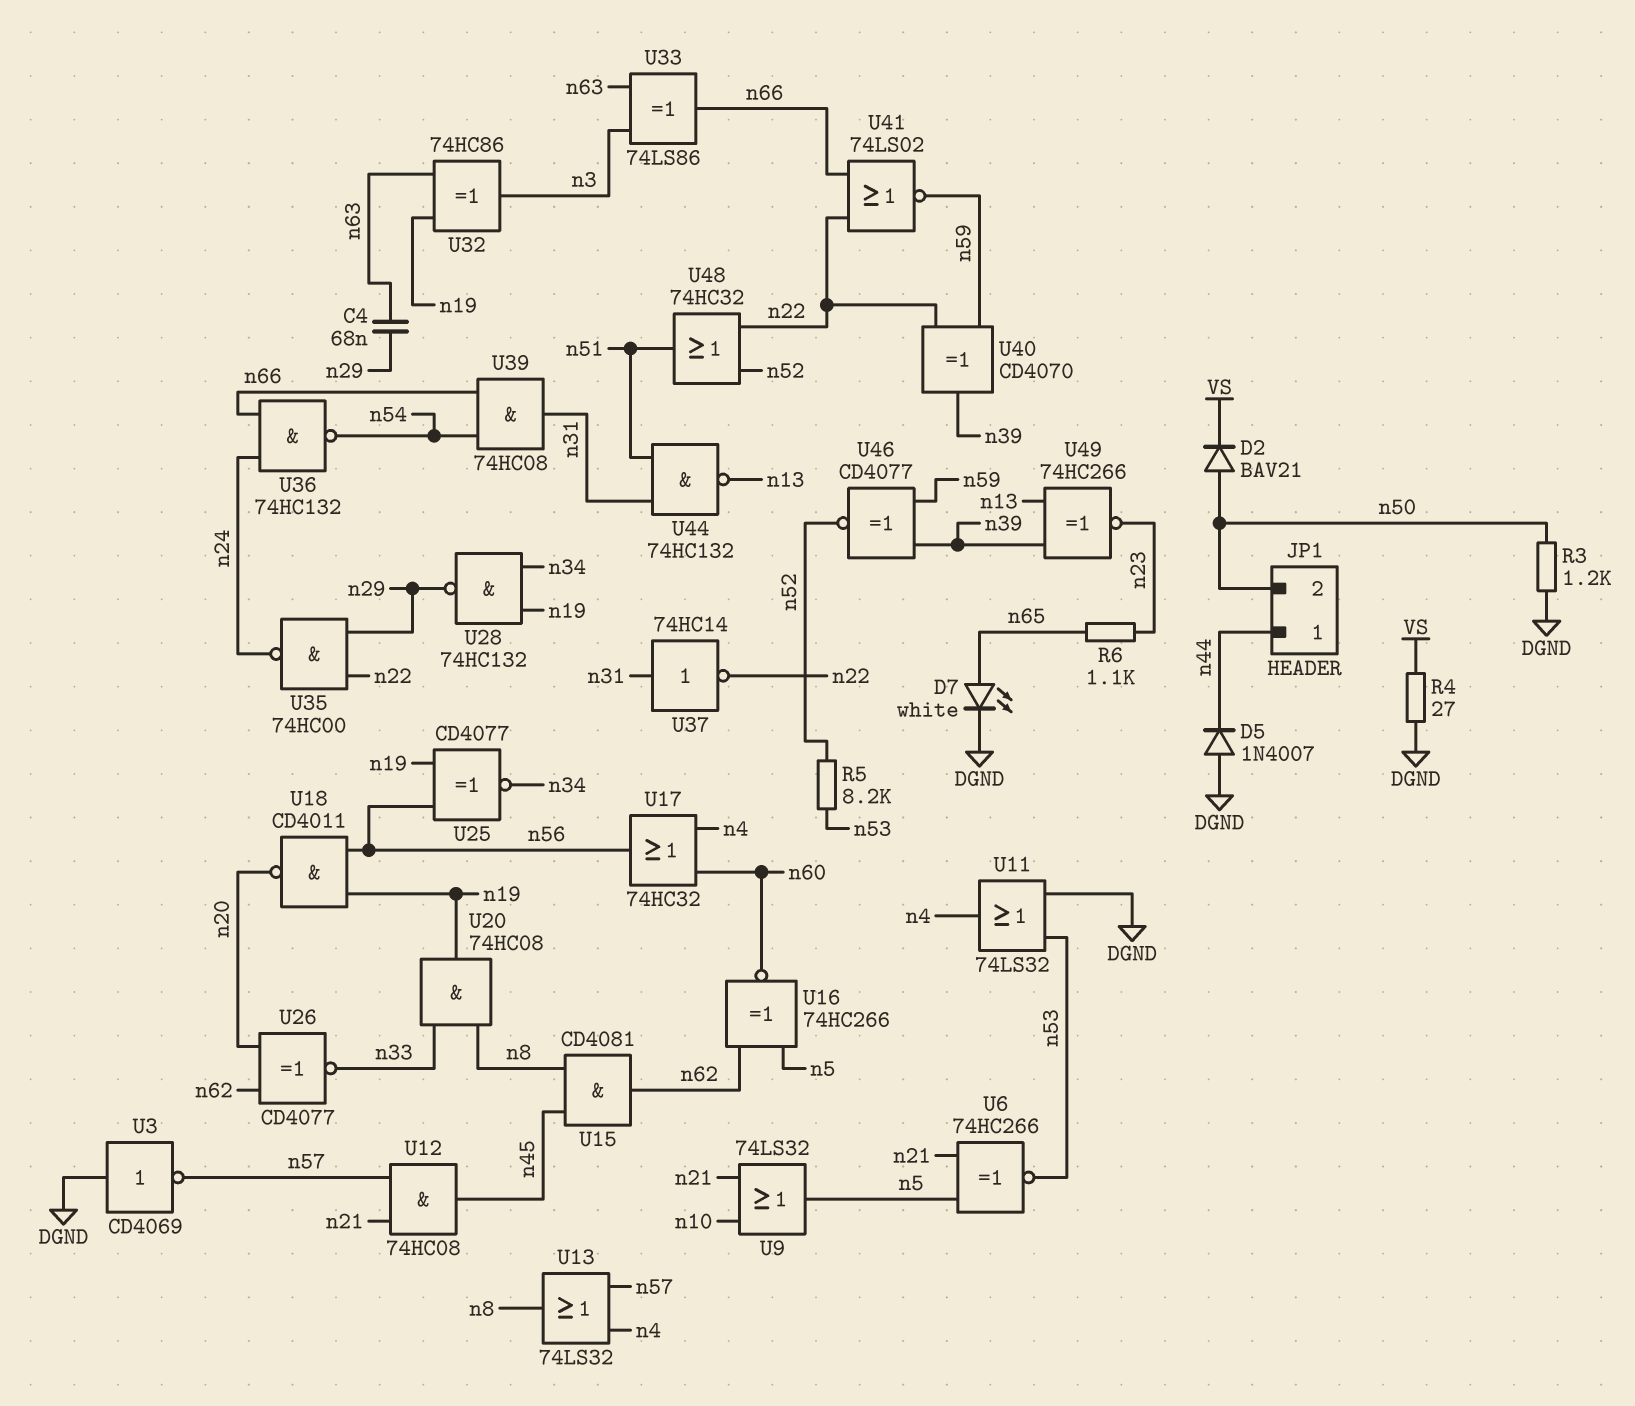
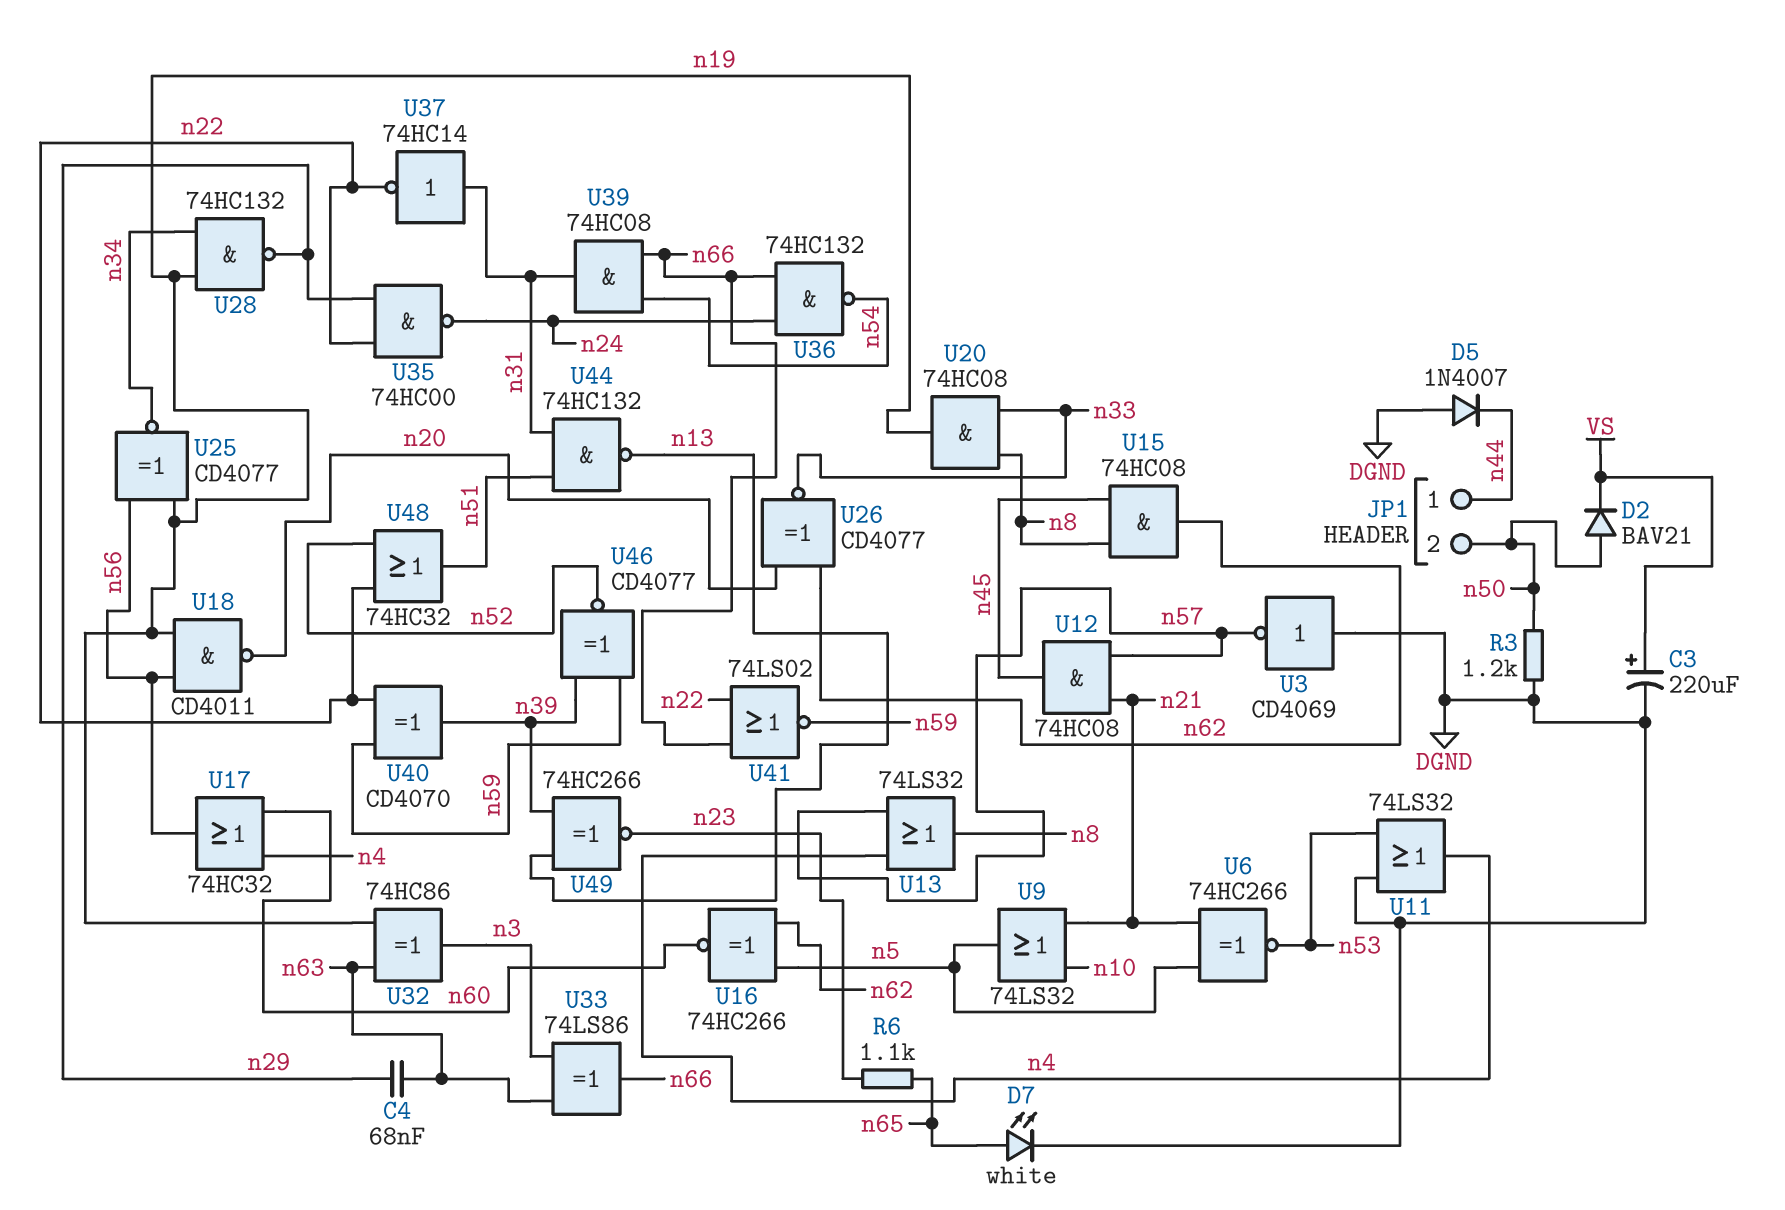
C3: none -> 220uF (plus VS, minus DGND)
R4: 27 (DGND, VS) -> none
R5: 8.2k (n52, n53) -> none
U15: AND CD4081 (in n8, in n45, out n62) -> AND 74HC08 (in n8, in n45, out n62)

